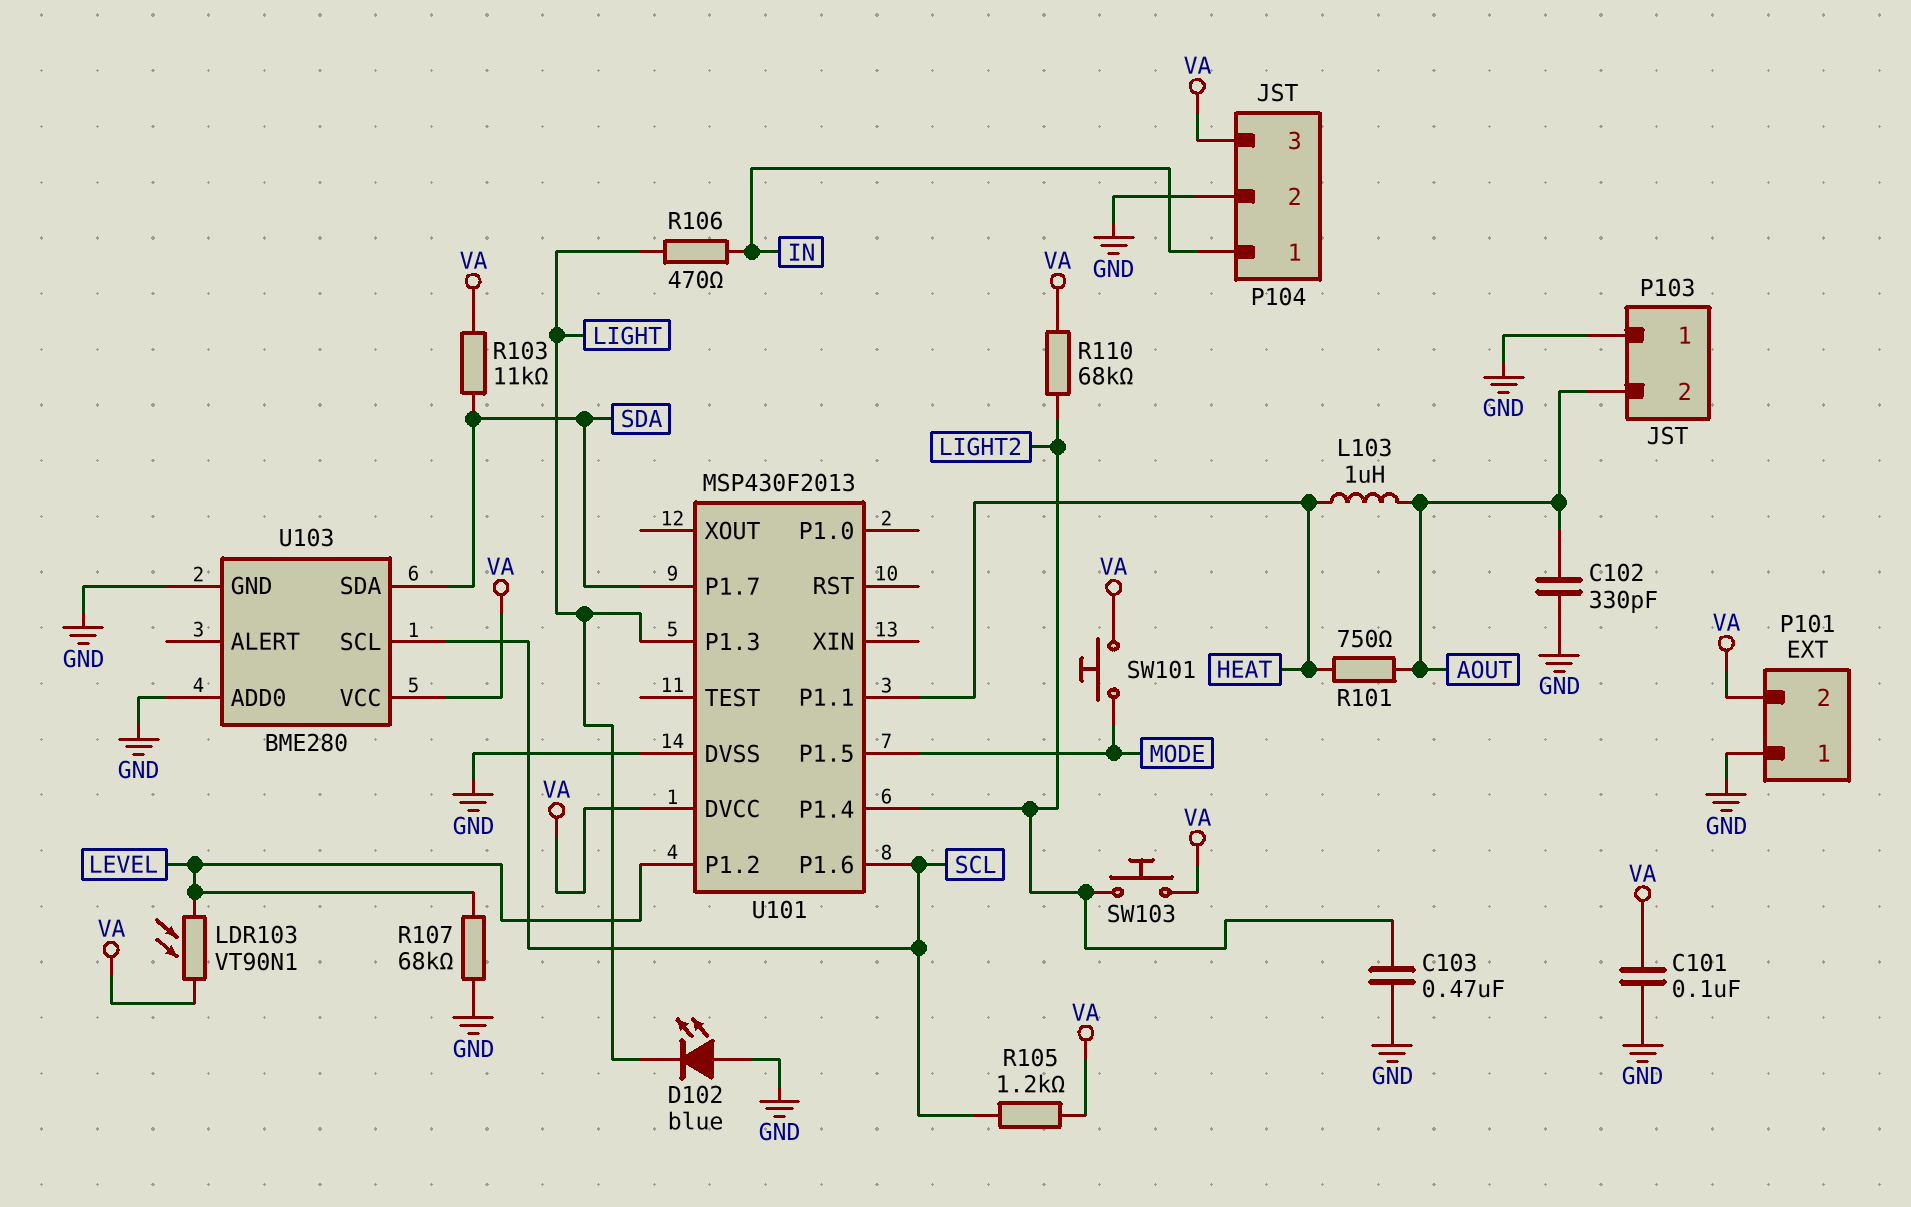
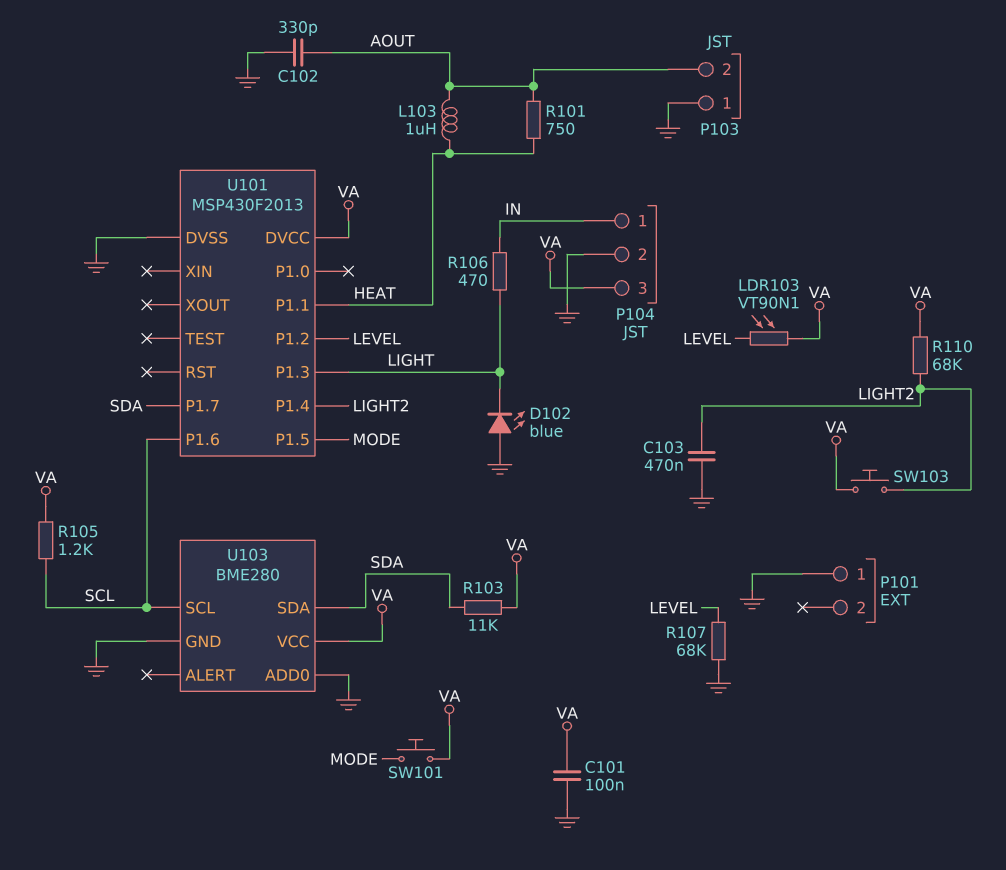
P101 pin 2: VA -> none

